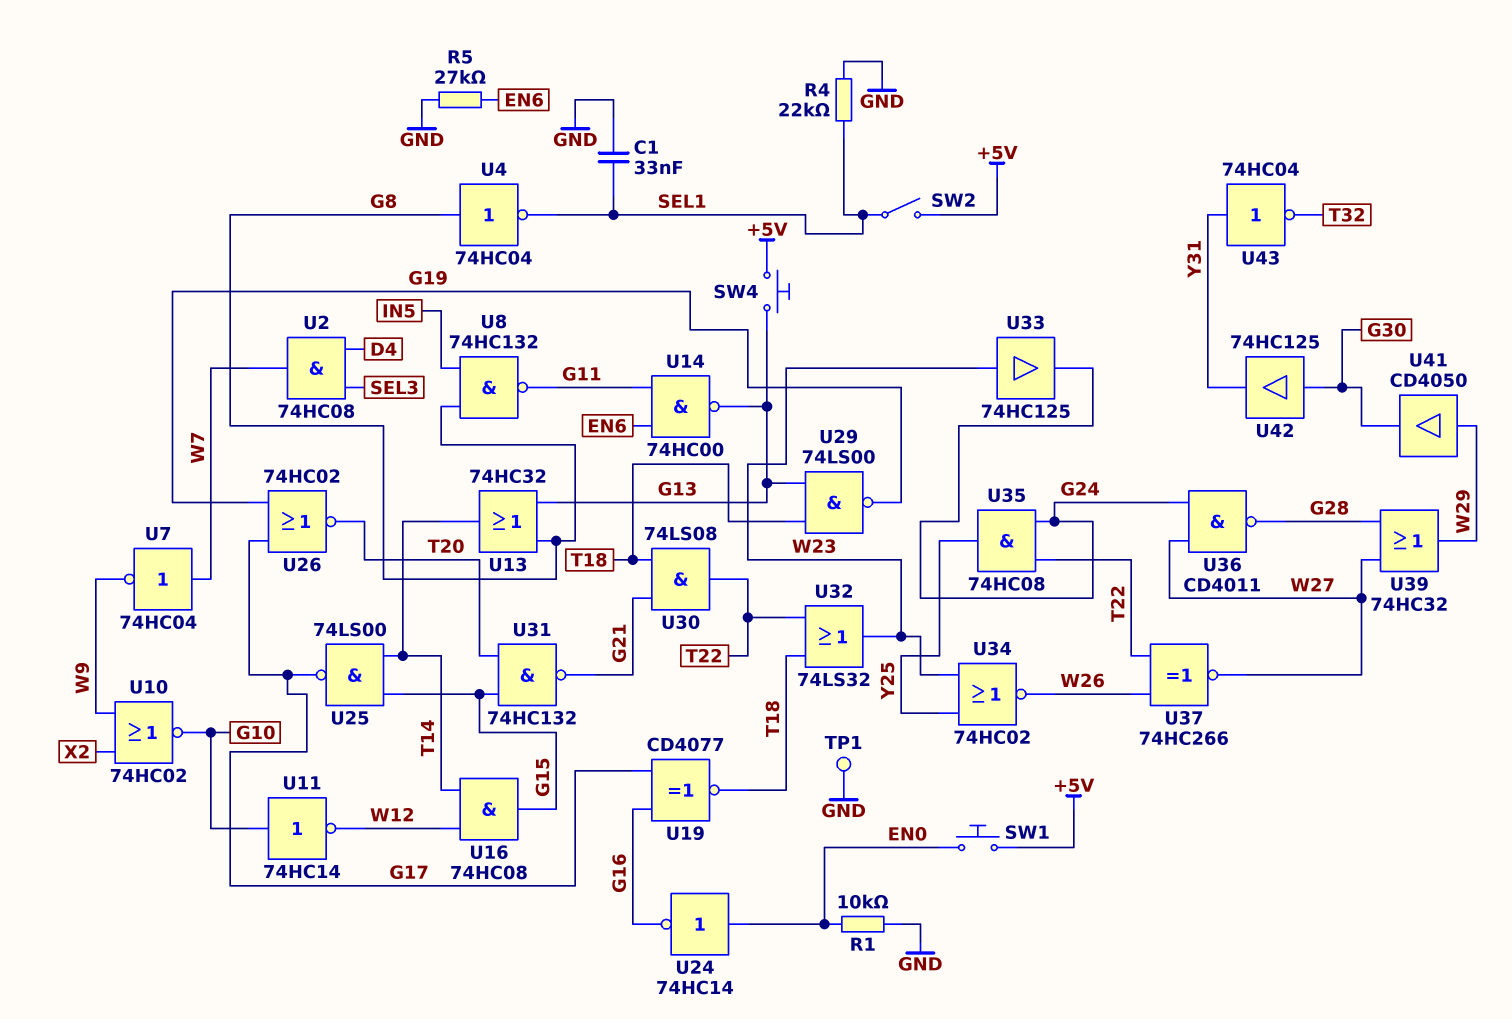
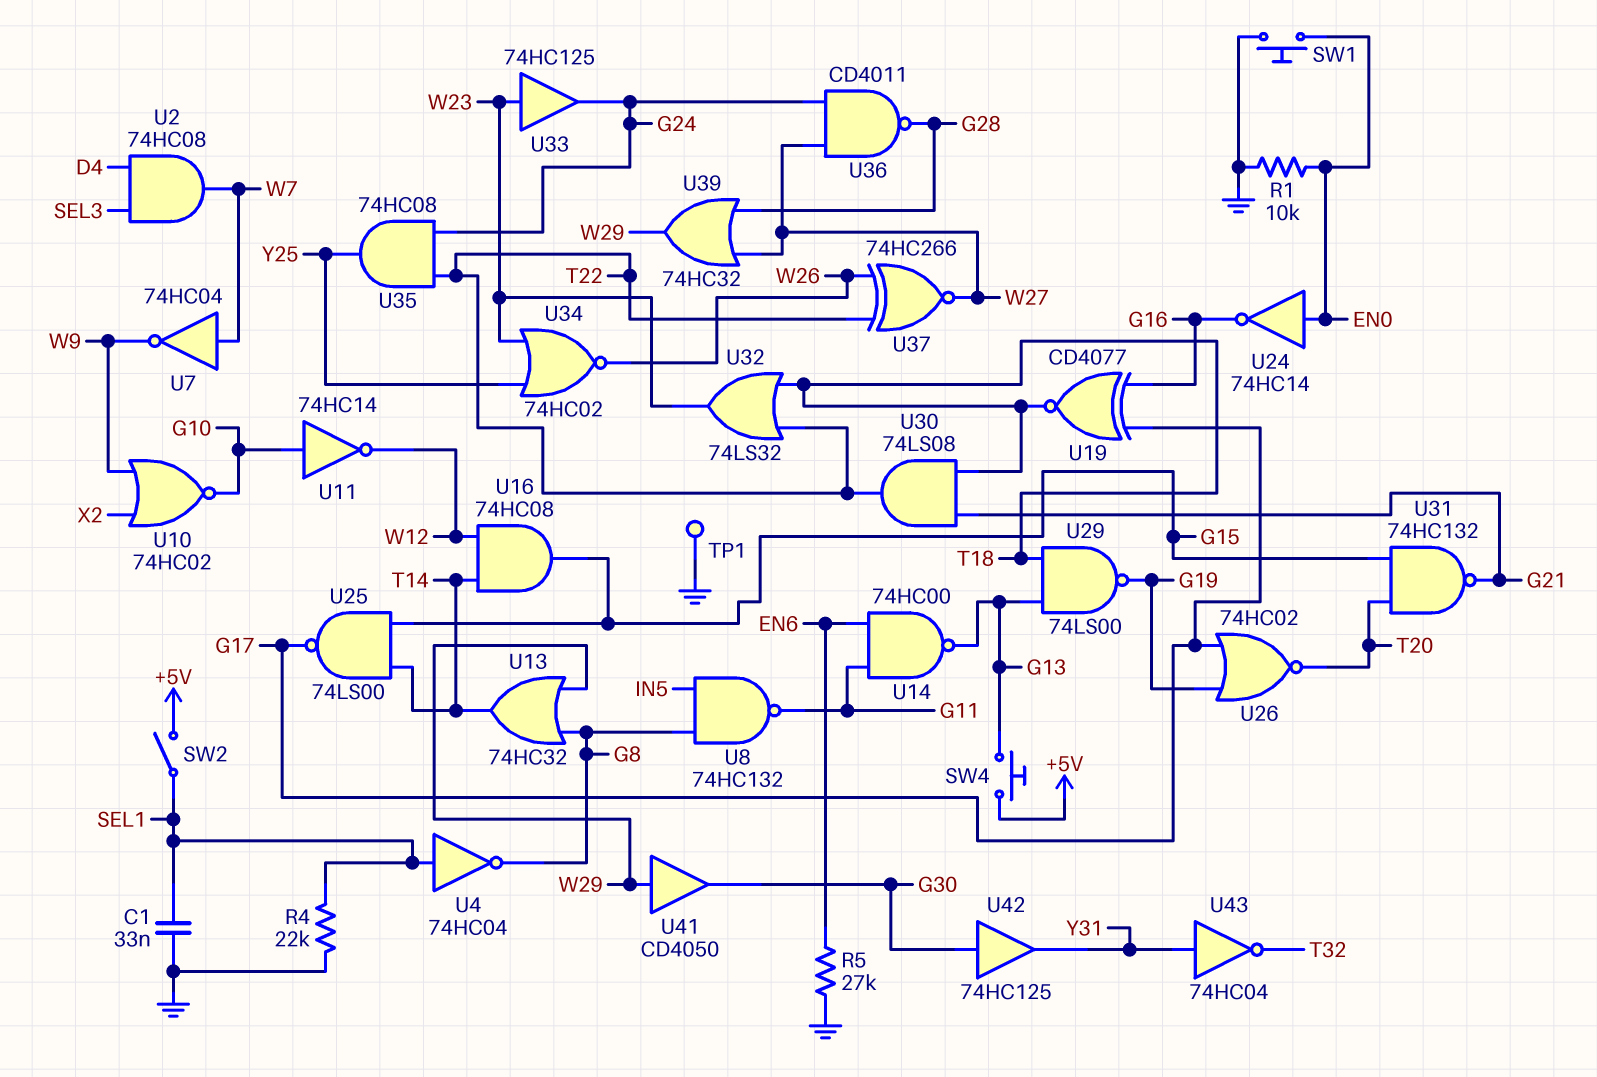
SW1: button (+5V, EN0) -> button (EN0, GND)
U4: NOT 74HC04 (in G8, out SEL1) -> NOT 74HC04 (in SEL1, out G8)
U13: OR 74HC32 (in G8, in G13, out T14) -> OR 74HC32 (in G8, in W29, out T14)

